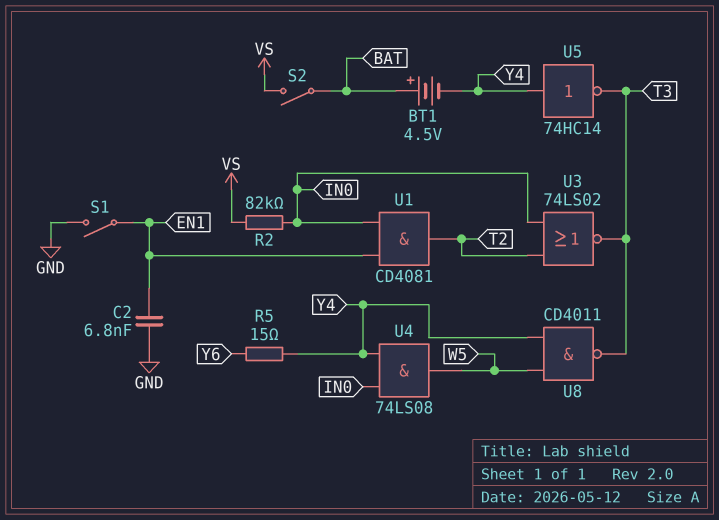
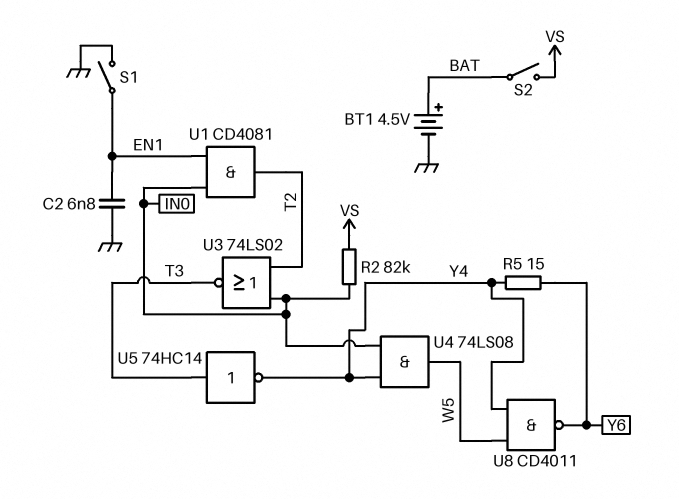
BT1: 4.5V (plus BAT, minus Y4) -> 4.5V (plus BAT, minus GND)
U5: NOT 74HC14 (in Y4, out T3) -> NOT 74HC14 (in T3, out Y4)
U8: NAND CD4011 (in W5, in Y4, out T3) -> NAND CD4011 (in W5, in Y4, out Y6)

